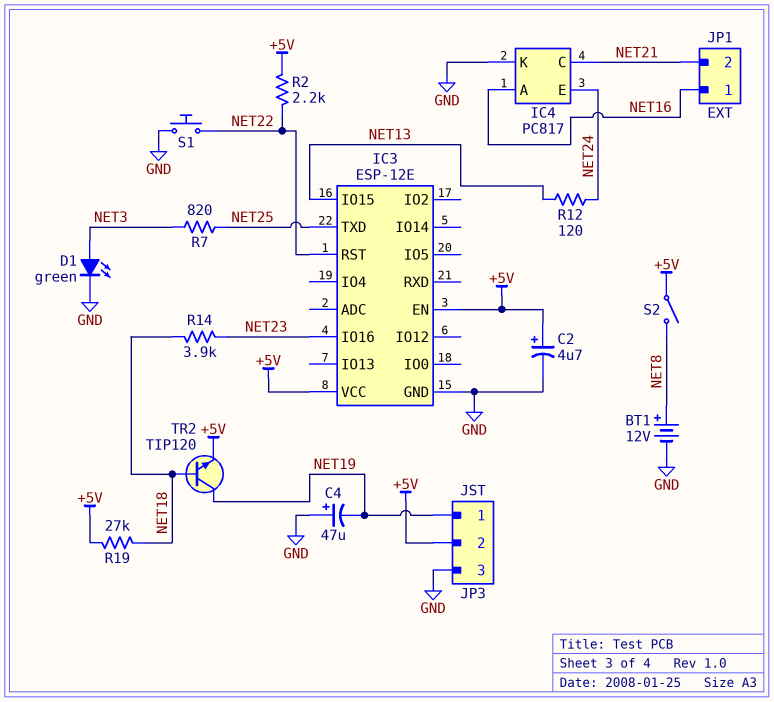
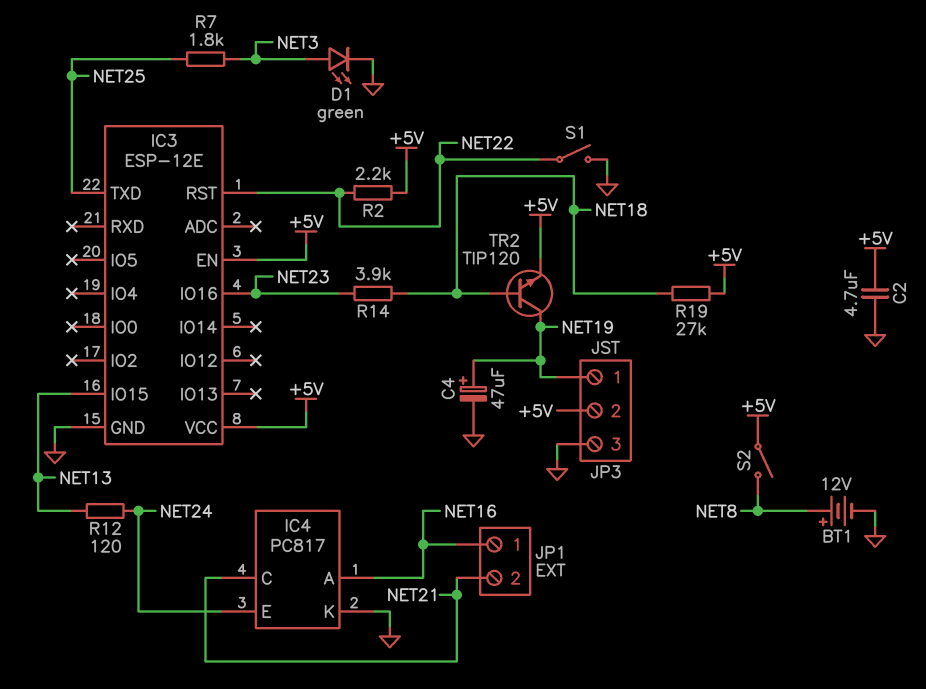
C2: 4.7uF (plus +5V, minus GND) -> 4.7uF (+5V, GND)
C4: 47uF (plus GND, minus NET19) -> 47uF (plus NET19, minus GND)
R7: 820 (NET3, NET25) -> 1.8k (NET3, NET25)
S1: button (GND, NET22) -> switch (GND, NET22)

